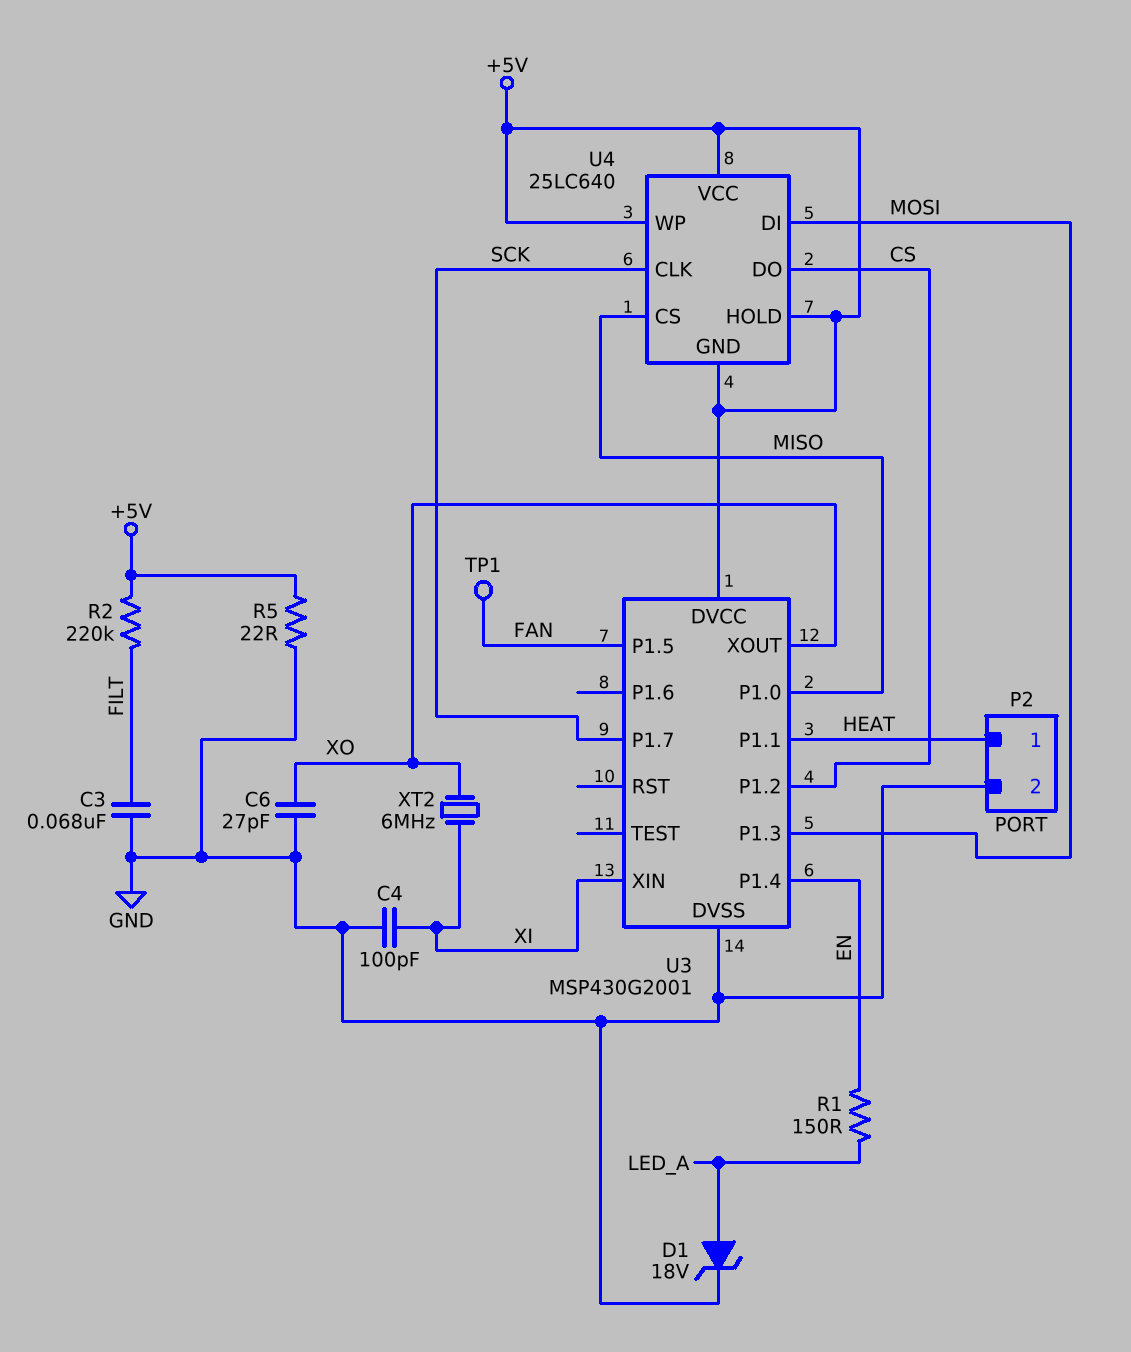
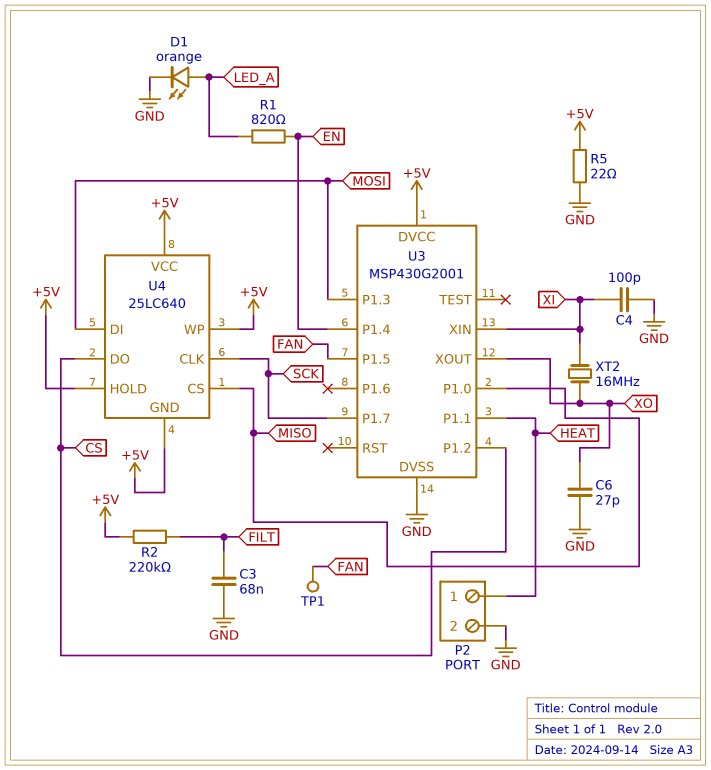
D1: zener 18V (A LED_A, K GND) -> LED orange (A LED_A, K GND)
R1: 150 (EN, LED_A) -> 820 (EN, LED_A)
XT2: 6MHz (XI, XO) -> 16MHz (XI, XO)

